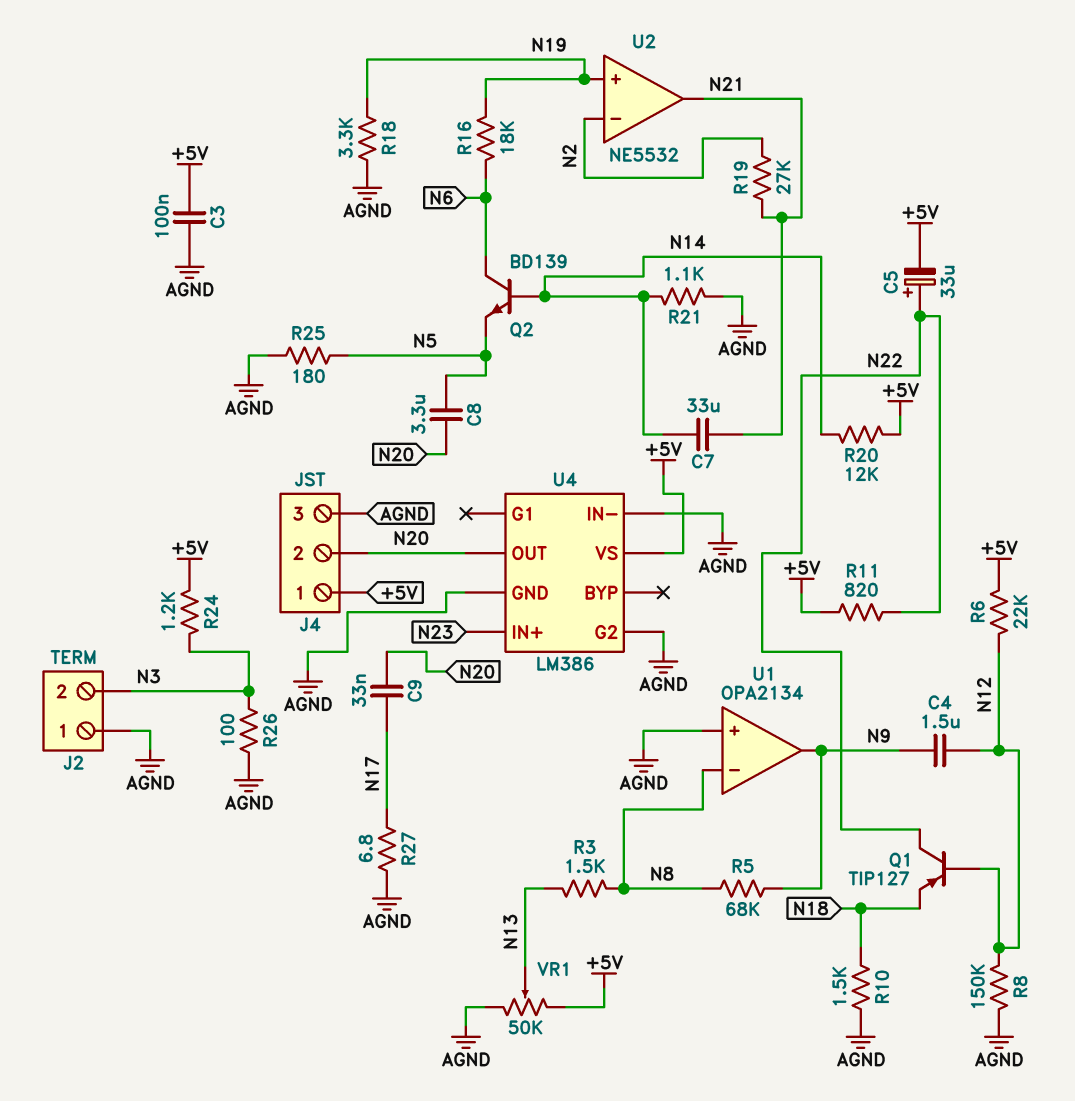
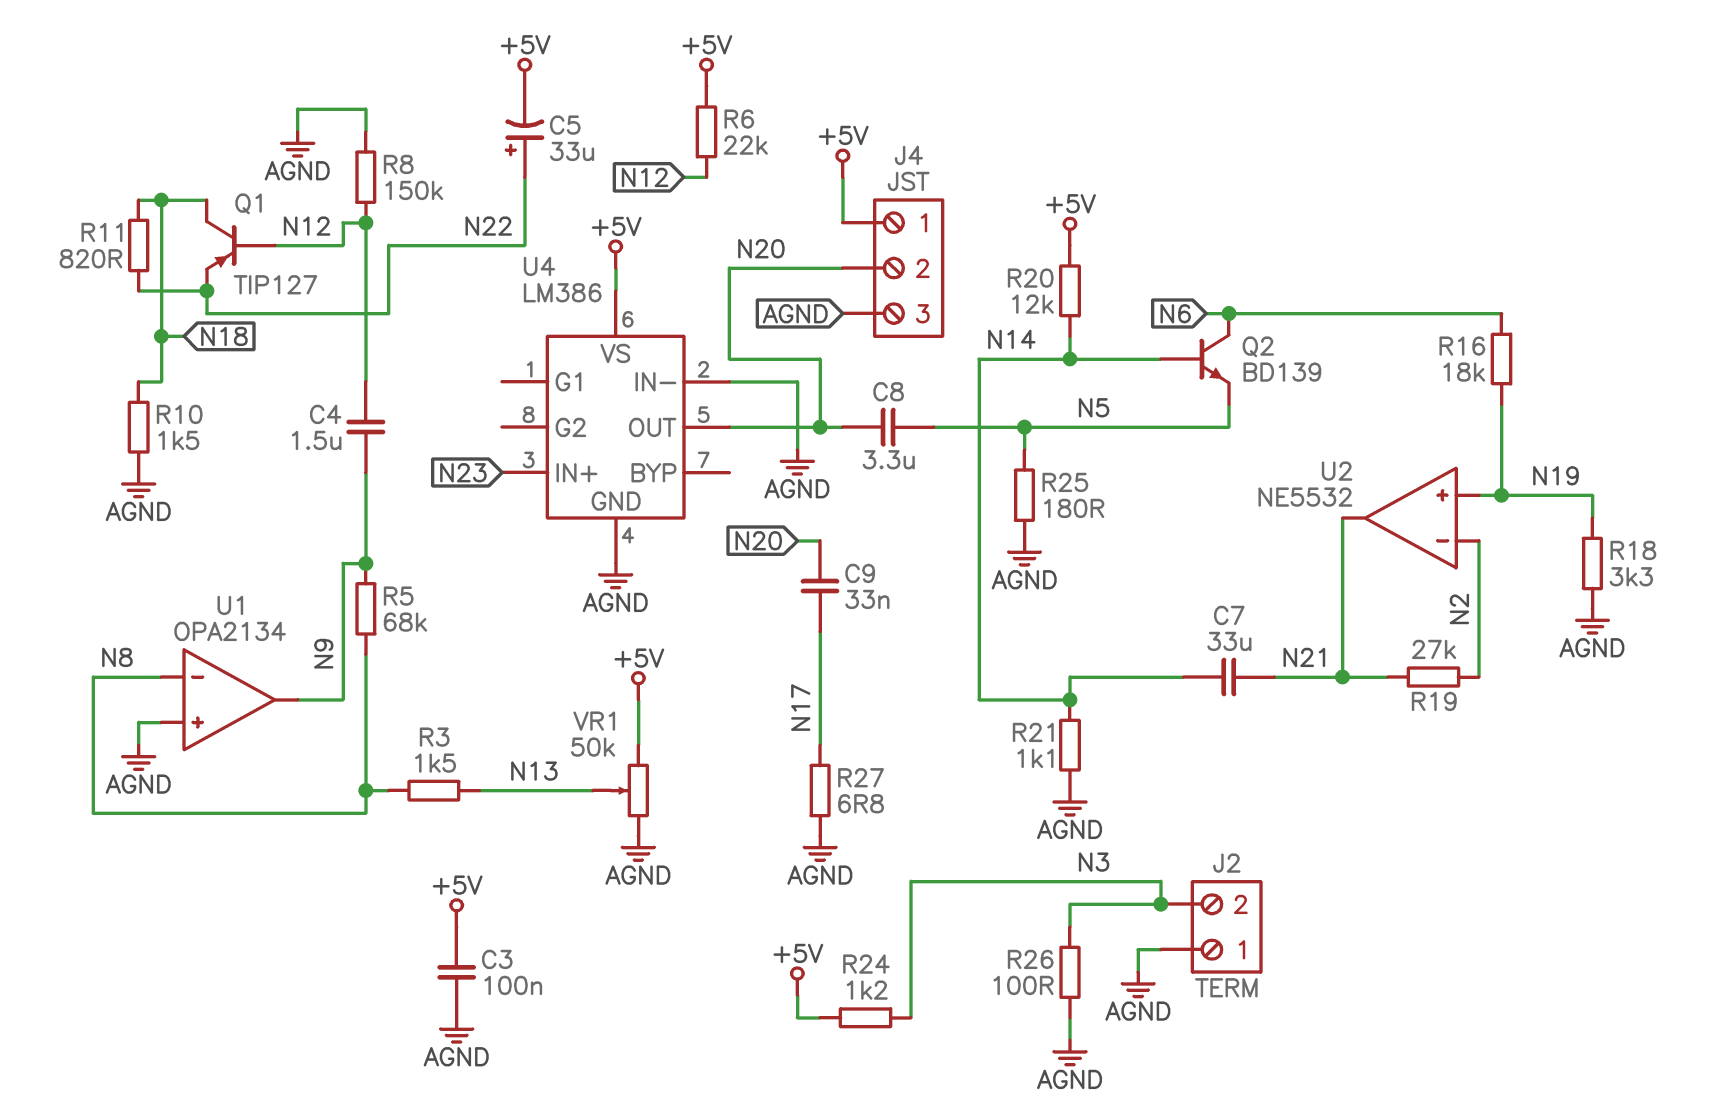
Q1: PNP TIP127 (B N12, C N22, E N18) -> PNP TIP127 (B N12, C N18, E N22)
R11: 820 (+5V, N22) -> 820 (N18, N22)
U4 pin G2: AGND -> none

